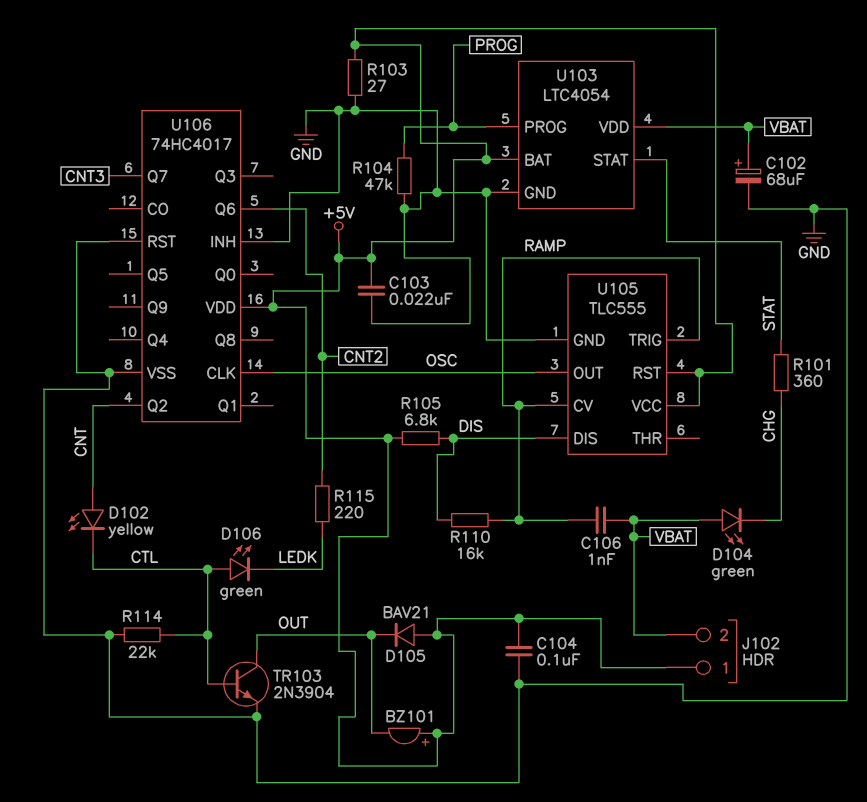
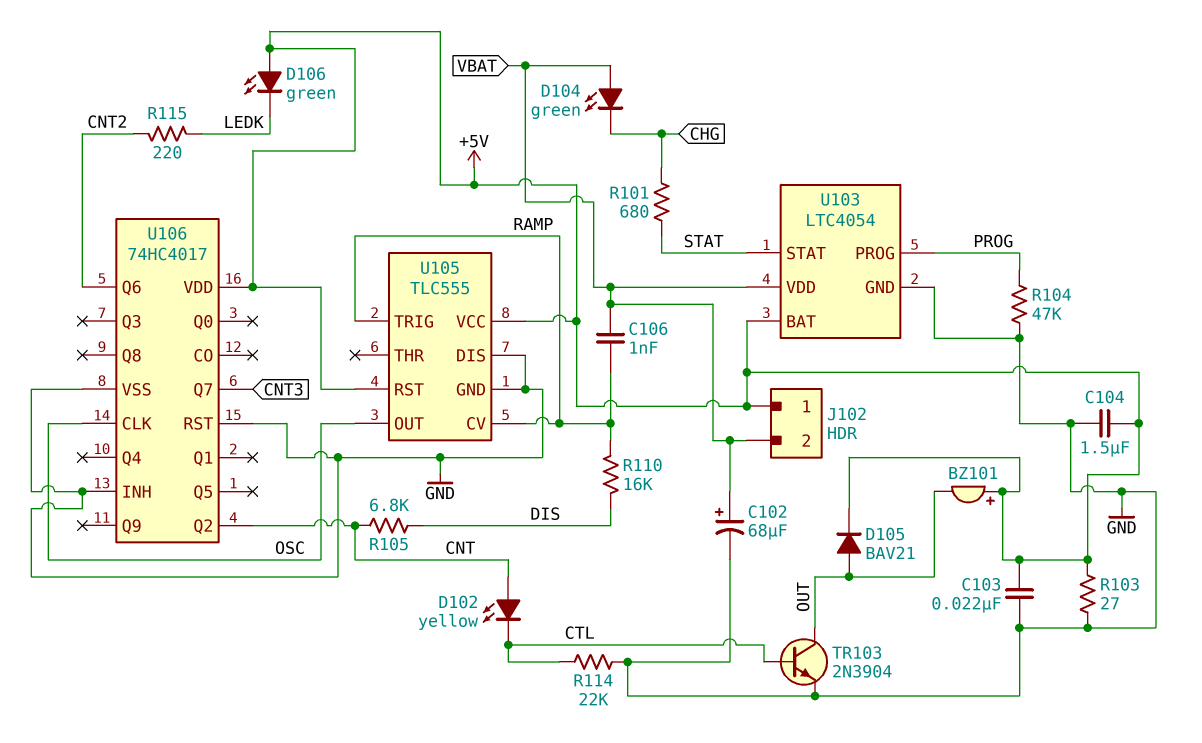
C104: 100nF (+5V, GND) -> 1.5uF (+5V, GND)
D105: diode BAV21 (A +5V, K OUT) -> diode BAV21 (A OUT, K +5V)
D106: LED green (A CTL, K LEDK) -> LED green (A +5V, K LEDK)
R101: 360 (CHG, STAT) -> 680 (CHG, STAT)
R105: 6.8k (+5V, DIS) -> 6.8k (CNT, DIS)
U105 pin DIS: DIS -> GND

